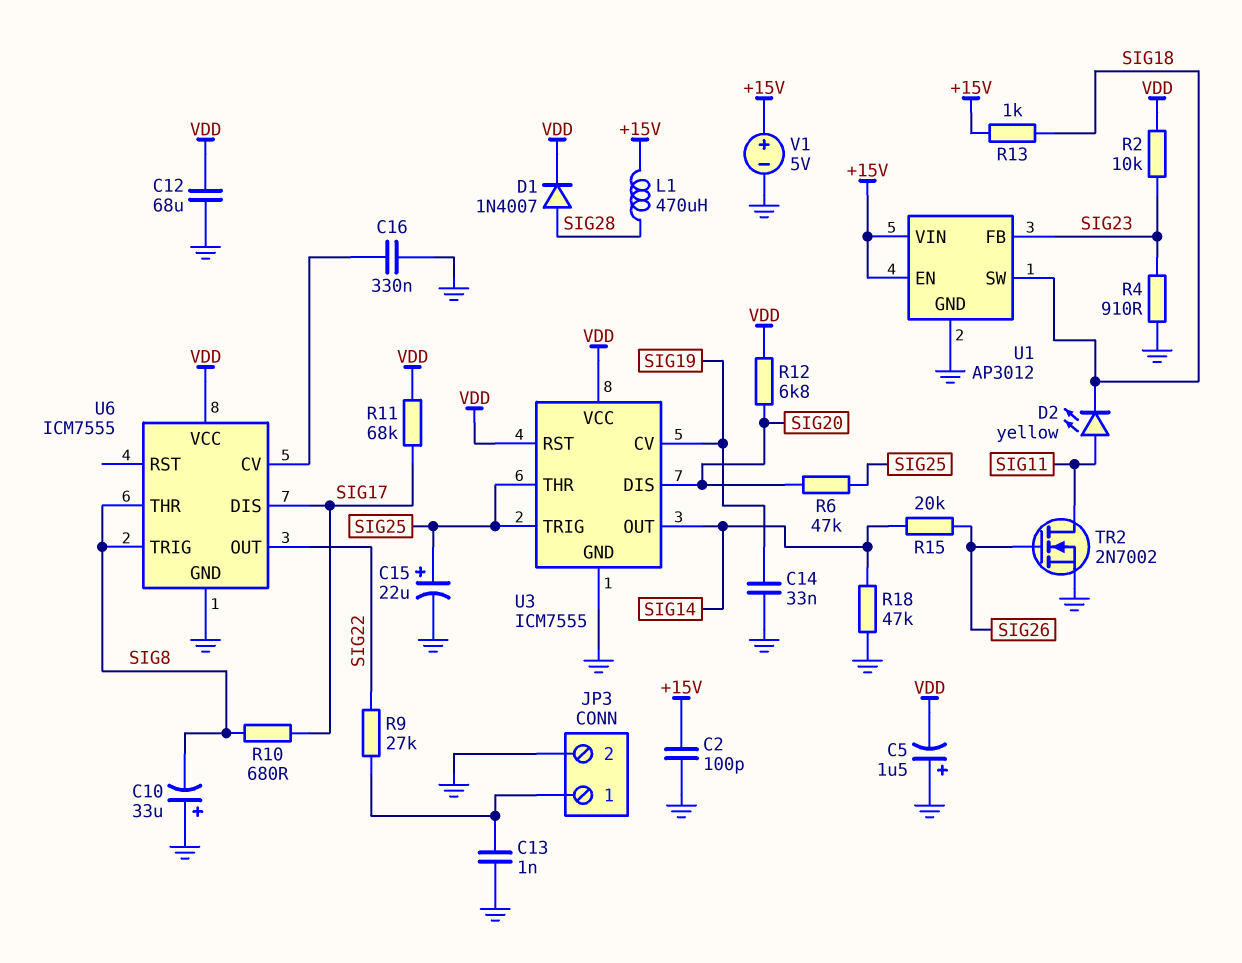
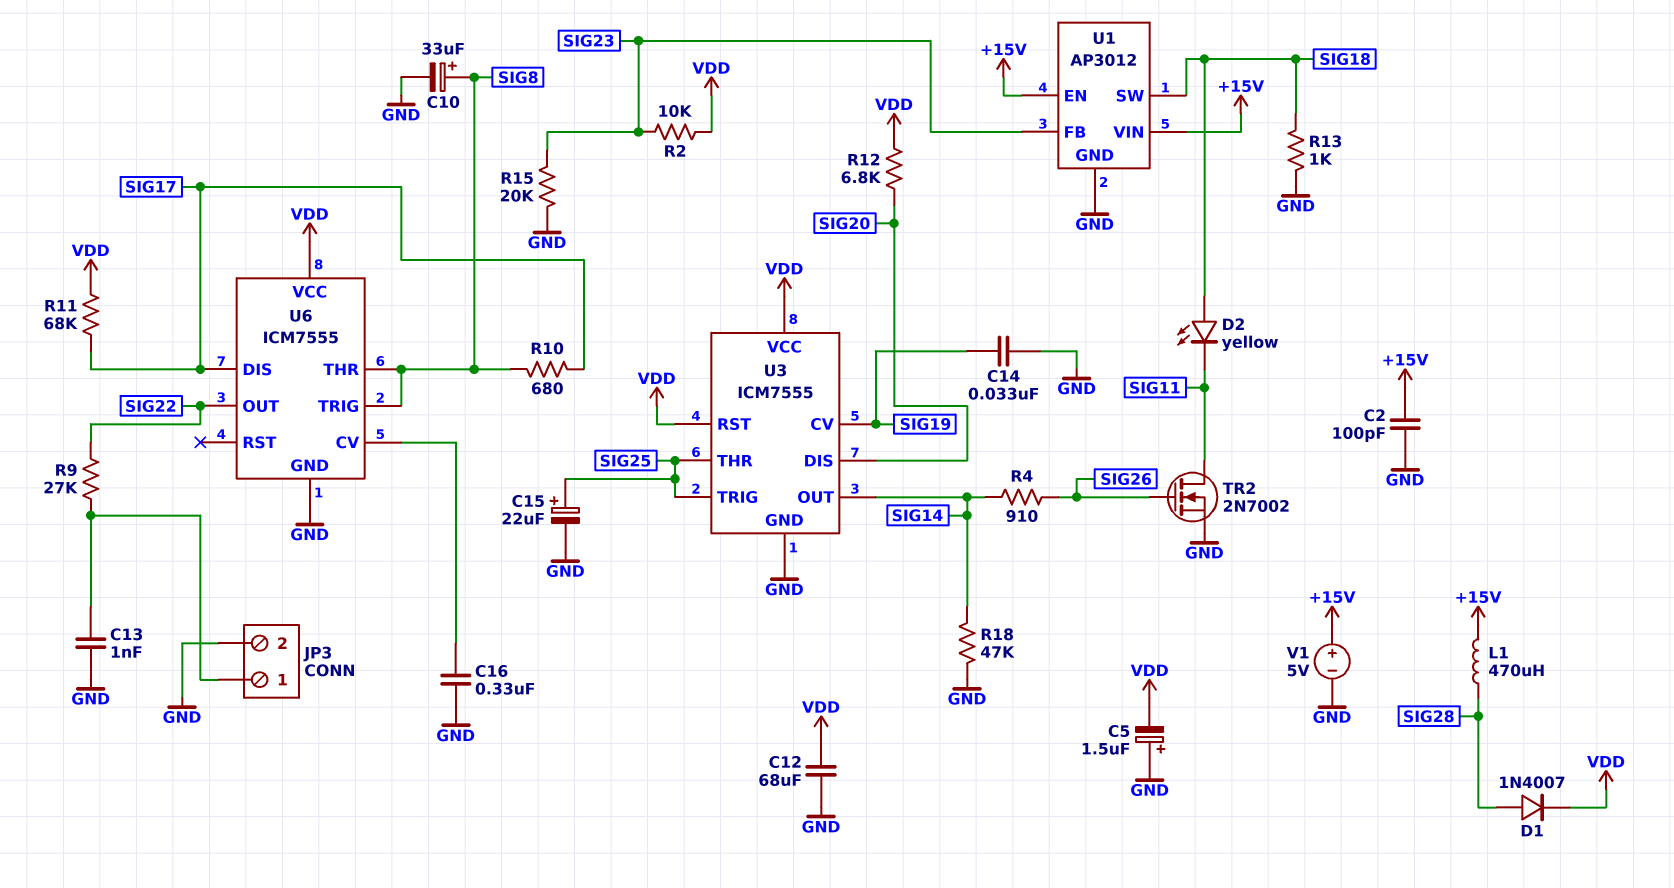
C10: 33uF (plus GND, minus SIG8) -> 33uF (plus SIG8, minus GND)
D2: LED yellow (A SIG11, K SIG18) -> LED yellow (A SIG18, K SIG11)
R4: 910 (GND, SIG23) -> 910 (SIG14, SIG26)
R6: 47k (SIG20, SIG25) -> none
R13: 1k (+15V, SIG18) -> 1k (GND, SIG18)
R15: 20k (SIG14, SIG26) -> 20k (GND, SIG23)

